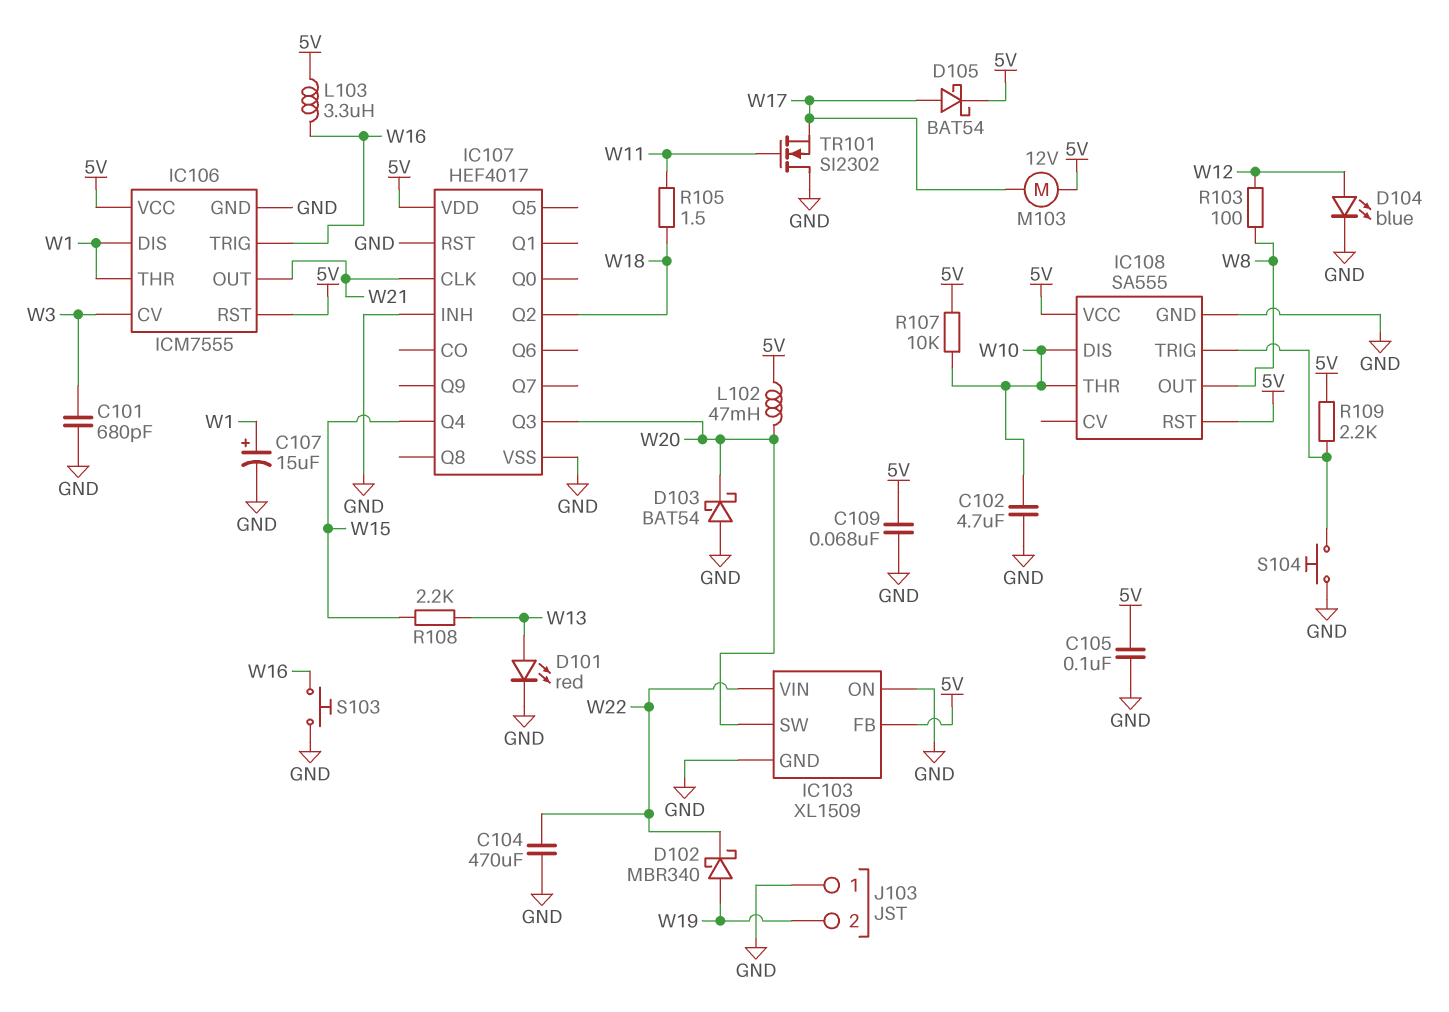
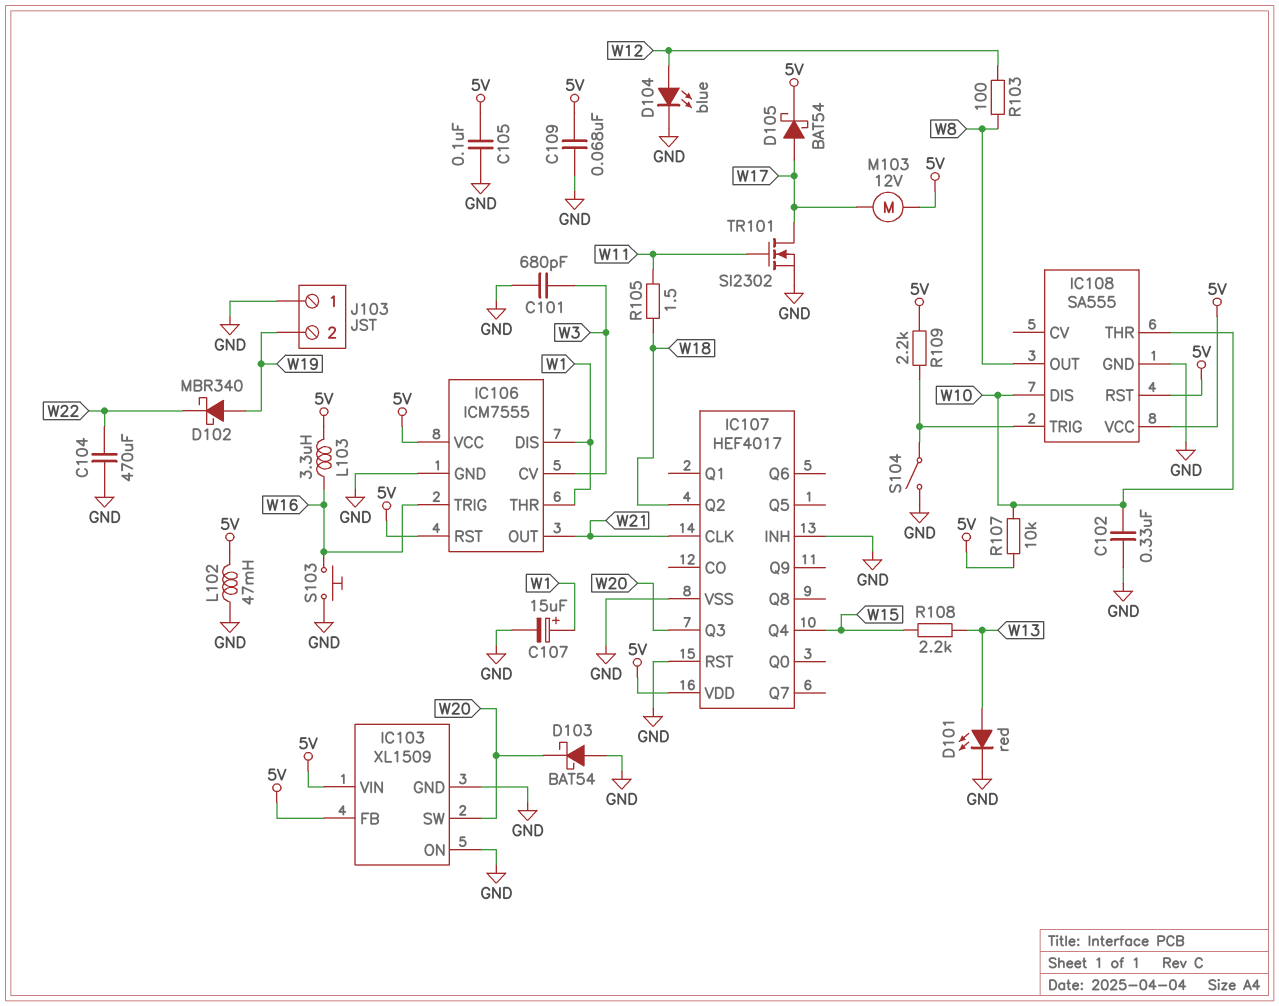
C102: 4.7uF (GND, W10) -> 330nF (GND, W10)
IC103 pin VIN: W22 -> 5V
L102: 47mH (5V, W20) -> 47mH (5V, GND)
S104: button (GND, IC108/TRIG) -> switch (GND, IC108/TRIG)
TR101: NMOS SI2302 (G W11, D GND, S W17) -> NMOS SI2302 (G W11, D W17, S GND)

